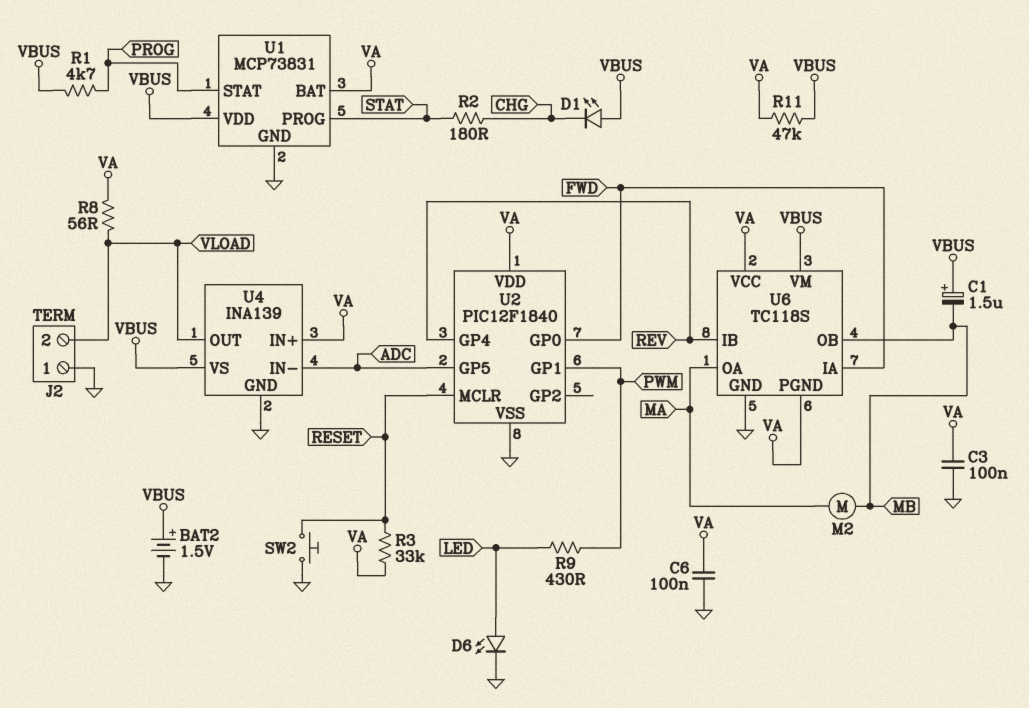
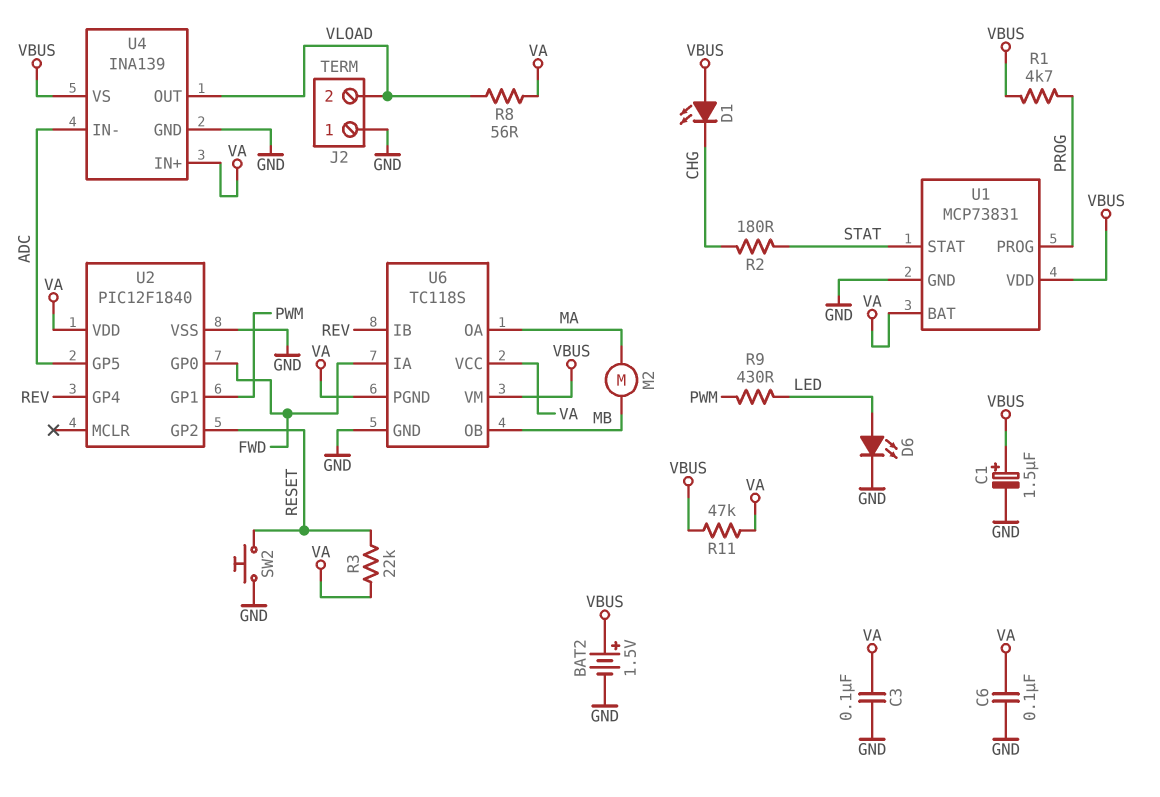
C1: 1.5uF (plus VBUS, minus MB) -> 1.5uF (plus VBUS, minus GND)
R3: 33k (RESET, VA) -> 22k (RESET, VA)
U1 pin PROG: STAT -> PROG
U1 pin STAT: PROG -> STAT
U2 pin GP2: none -> RESET
U2 pin MCLR: RESET -> none

